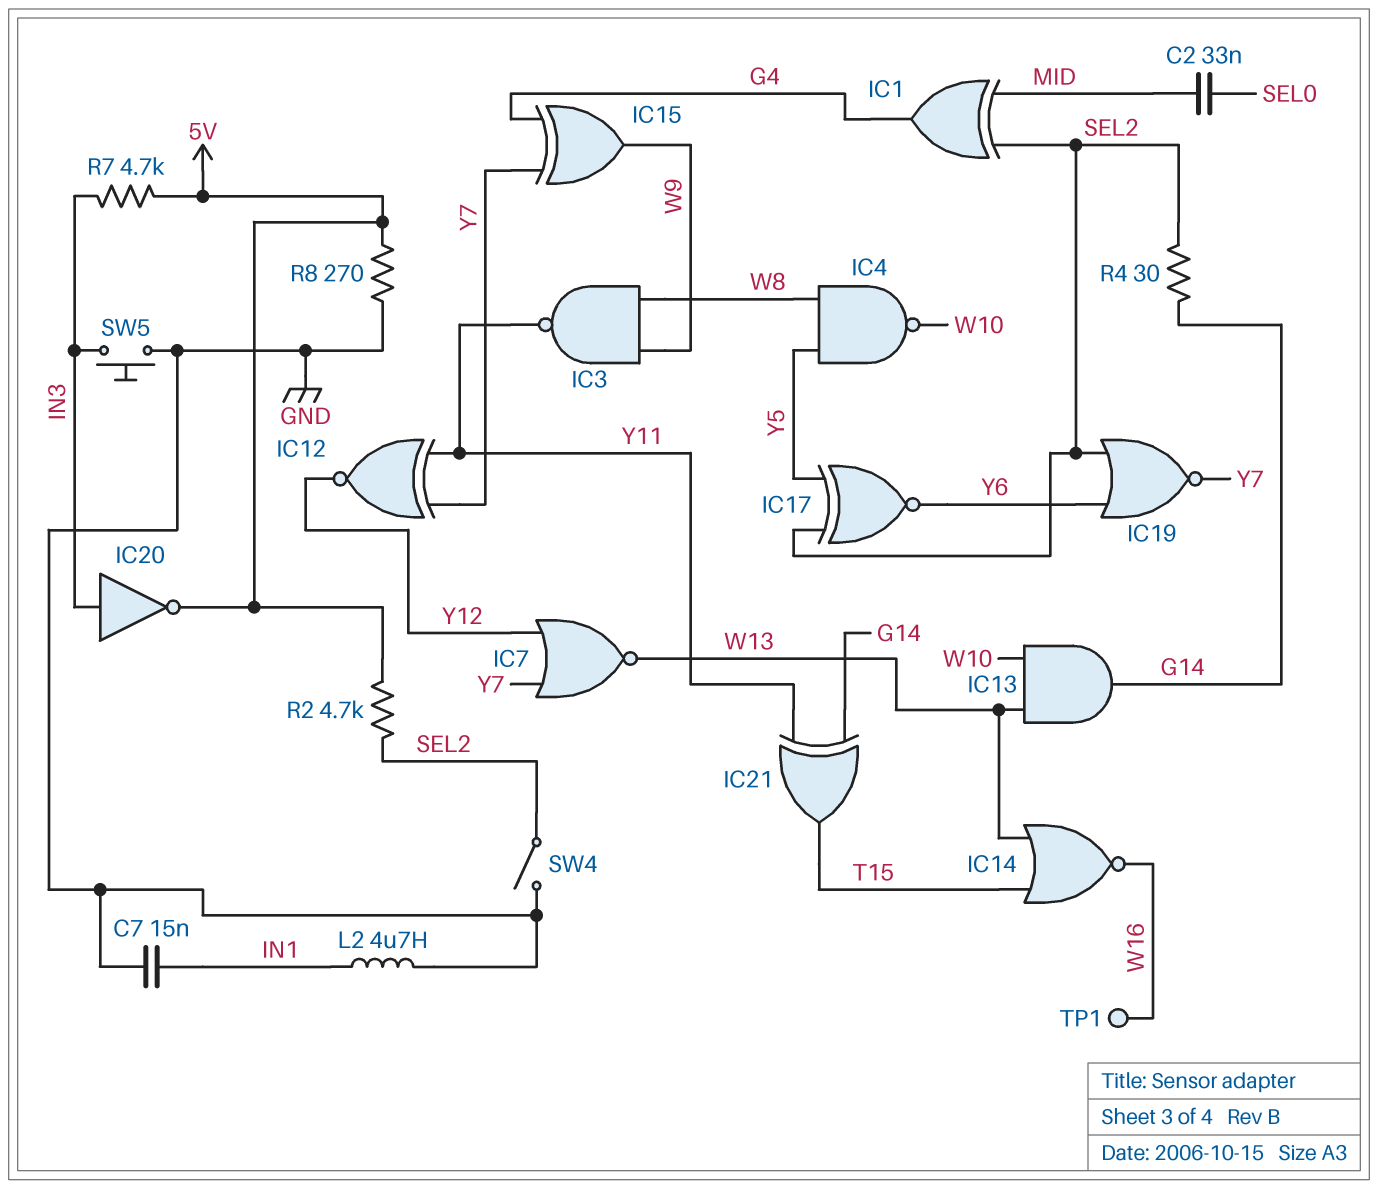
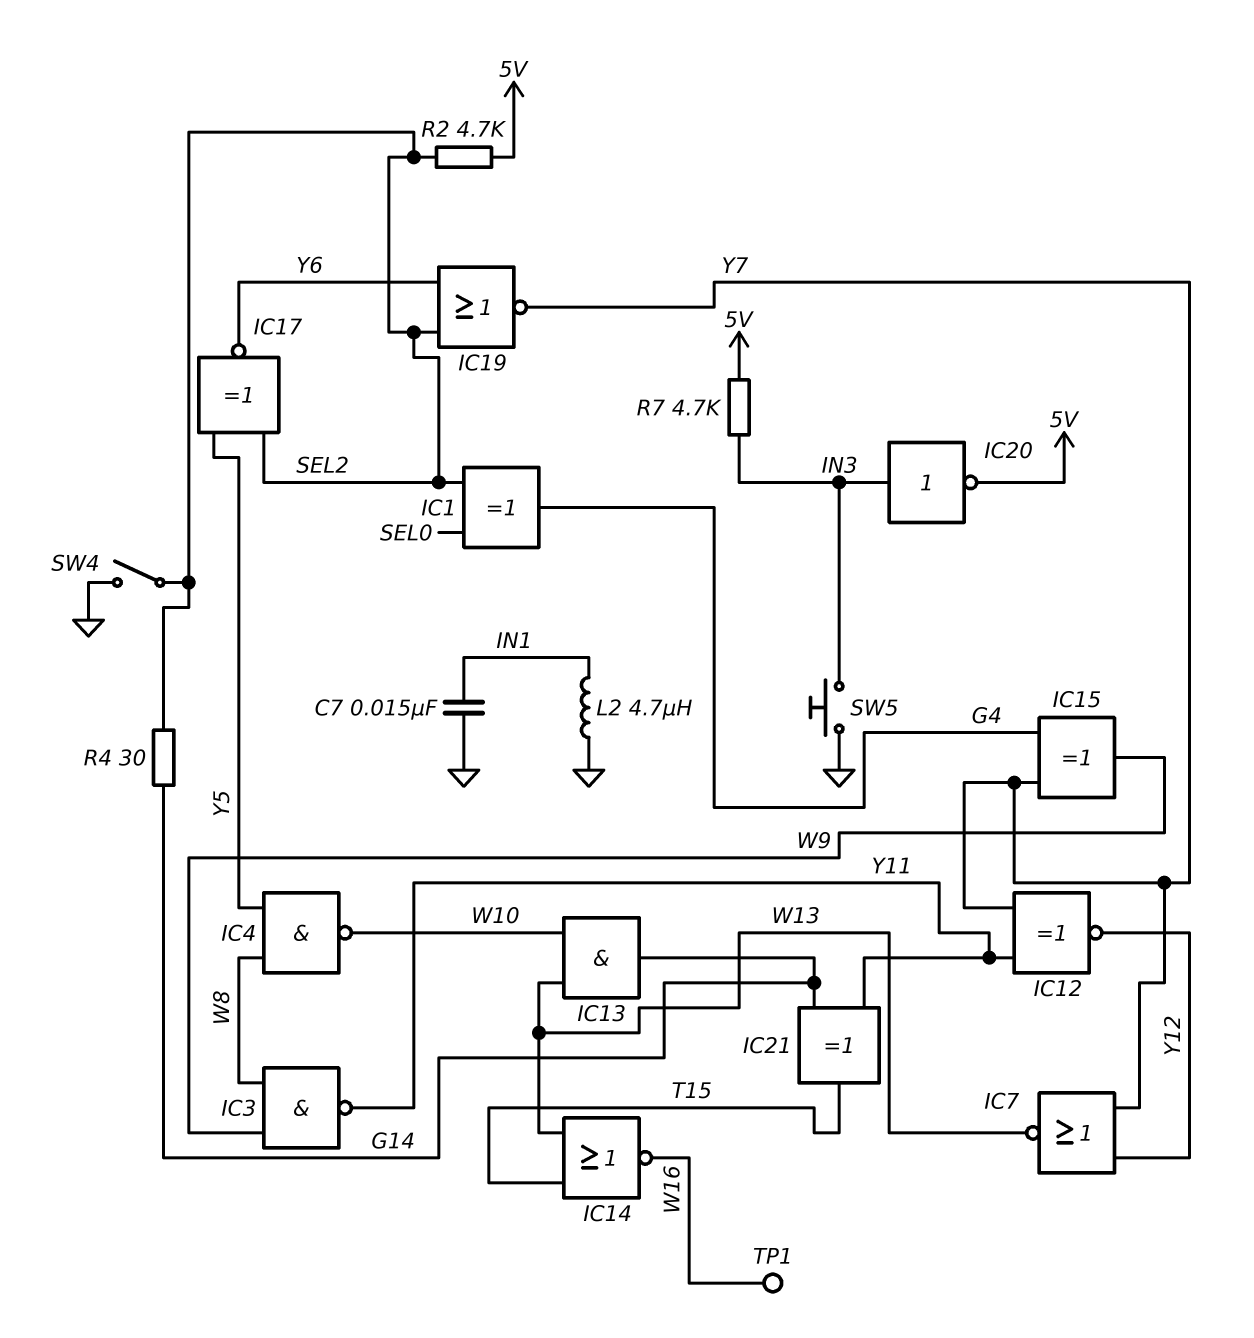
C2: 33nF (MID, SEL0) -> none
IC1: XOR (in MID, in SEL2, out G4) -> XOR (in SEL0, in SEL2, out G4)
R8: 270 (5V, GND) -> none

